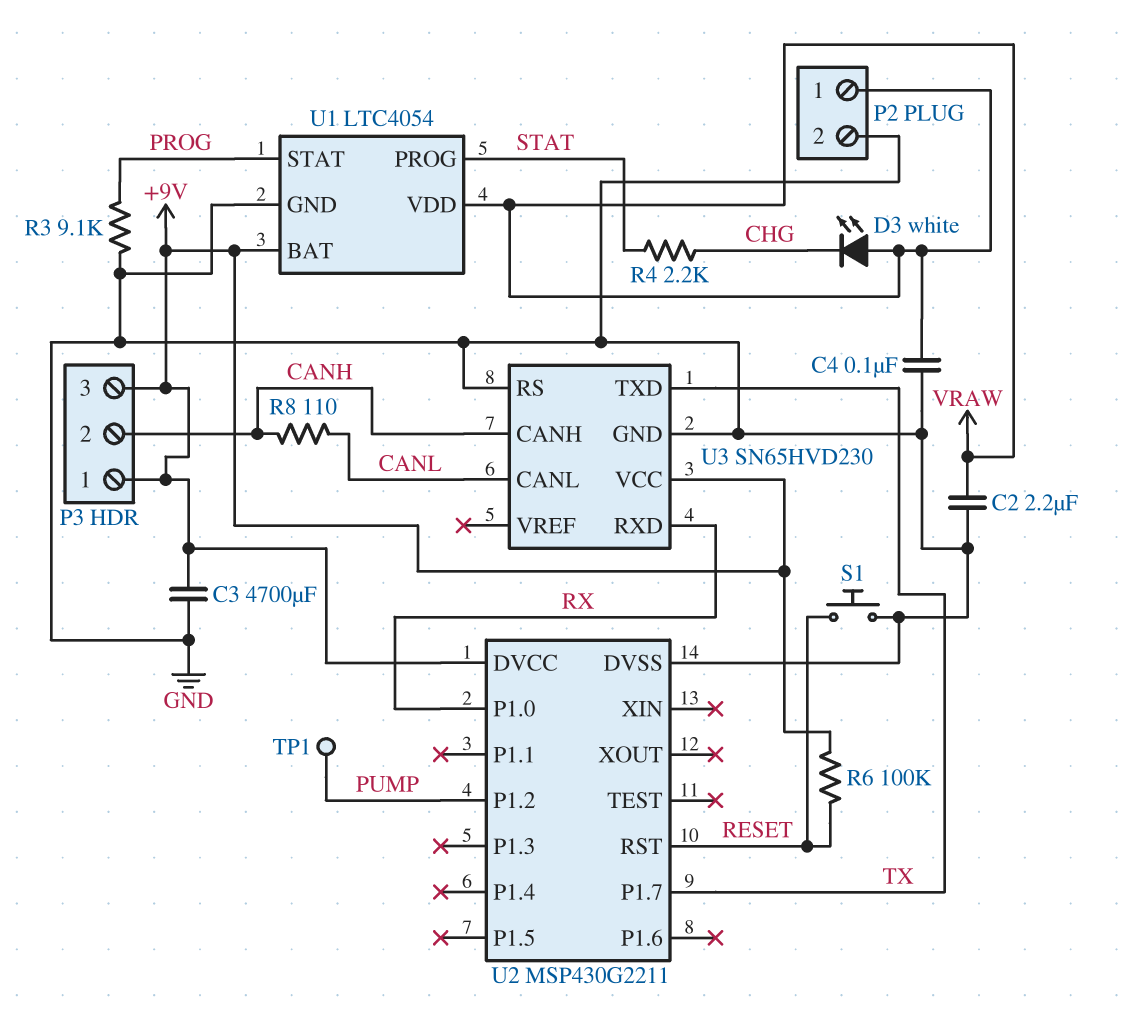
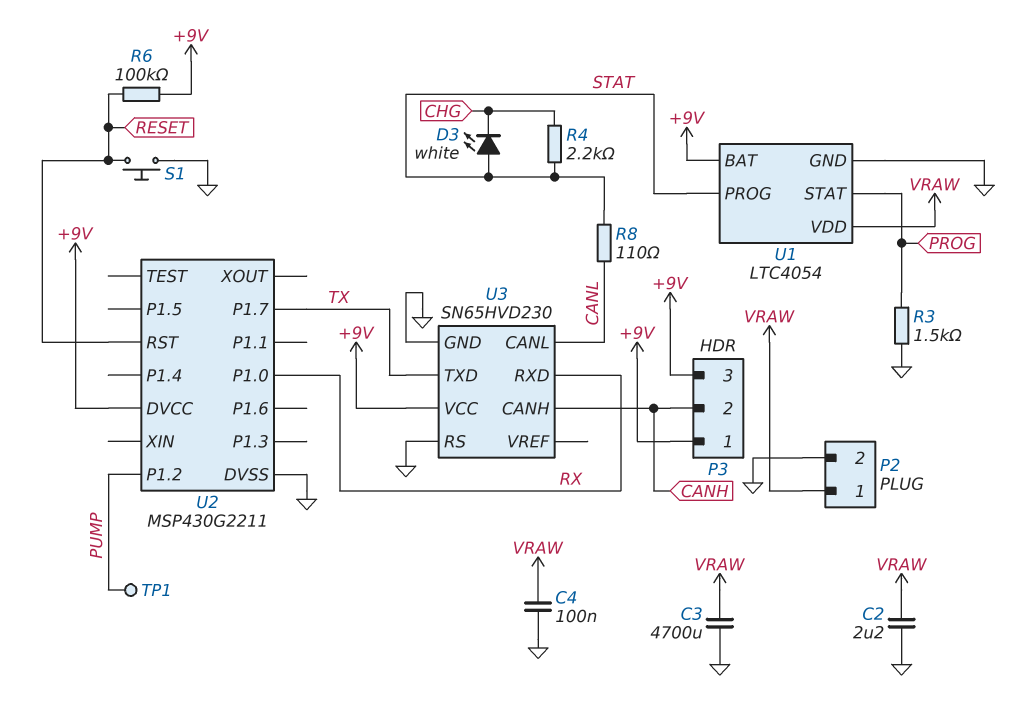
C3: 4700uF (+9V, GND) -> 4700uF (GND, VRAW)
D3: LED white (A VRAW, K CHG) -> LED white (A STAT, K CHG)
R3: 9.1k (GND, PROG) -> 1.5k (GND, PROG)
R8: 110 (CANH, CANL) -> 110 (CANL, STAT)

